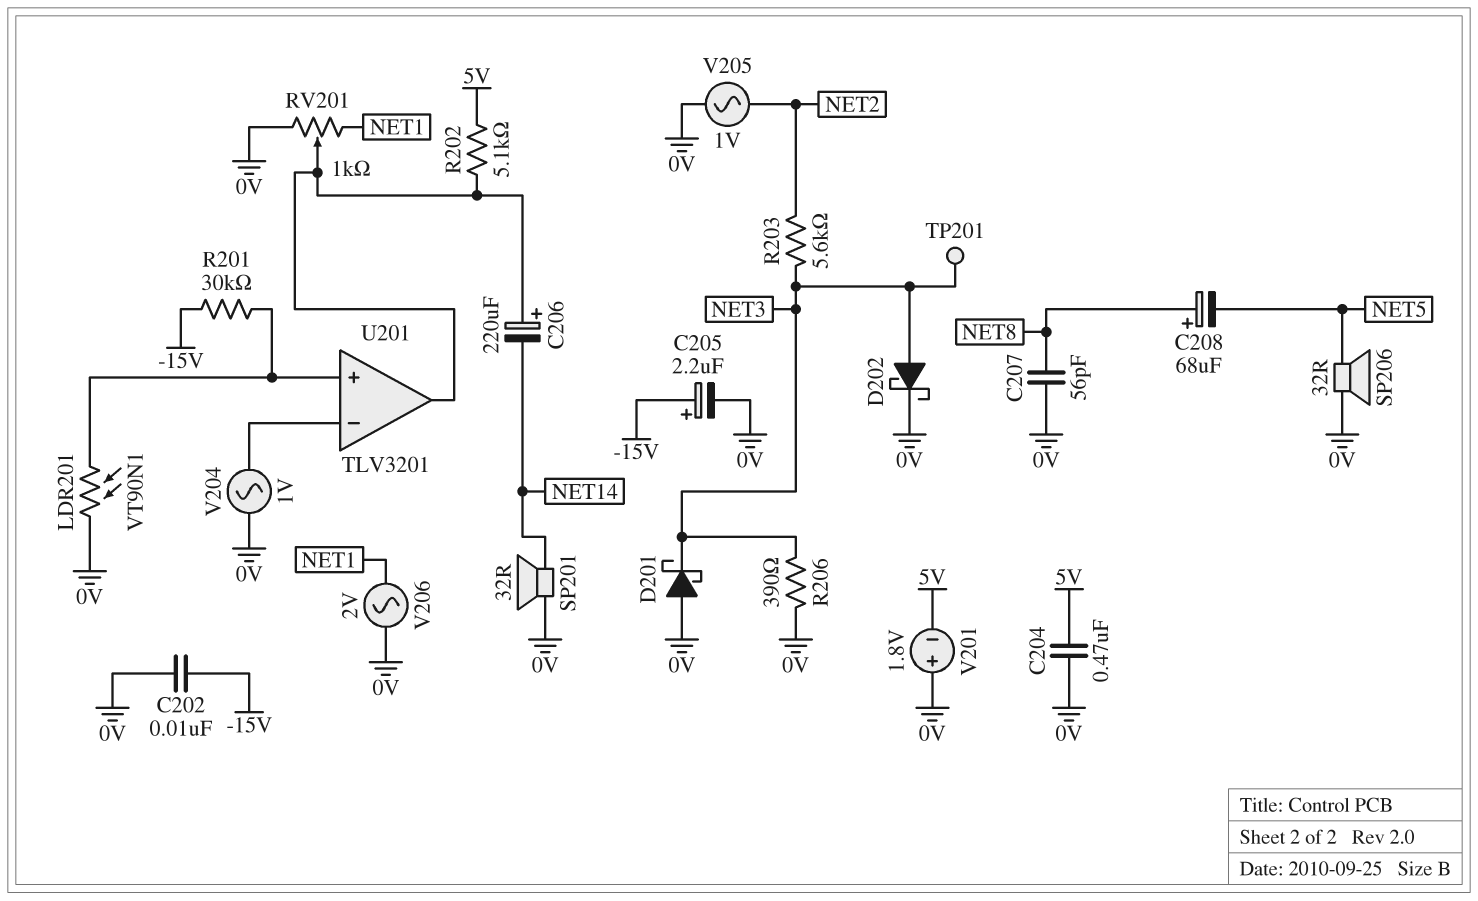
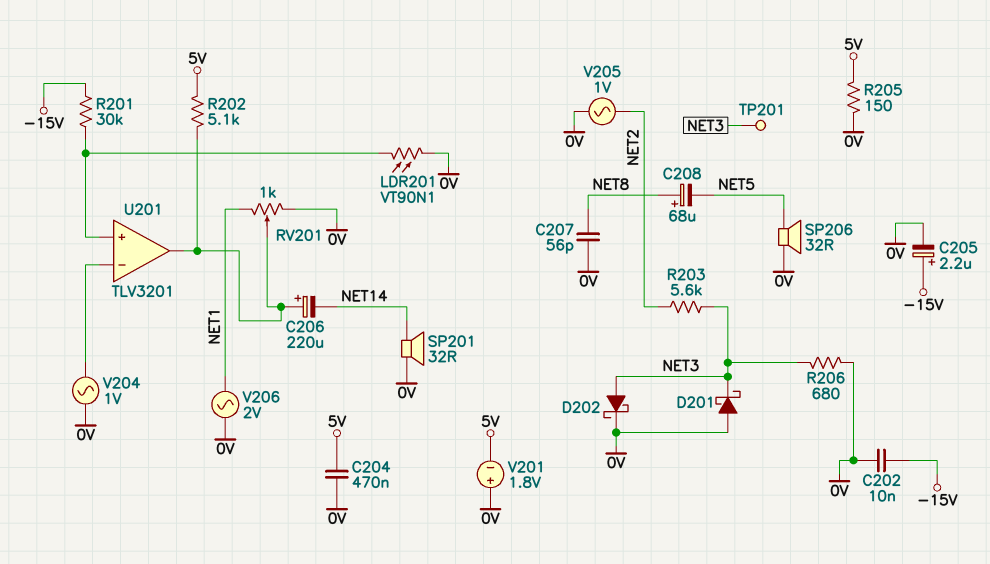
R205: none -> 150 (0V, 5V)
R206: 390 (0V, NET3) -> 680 (0V, NET3)

